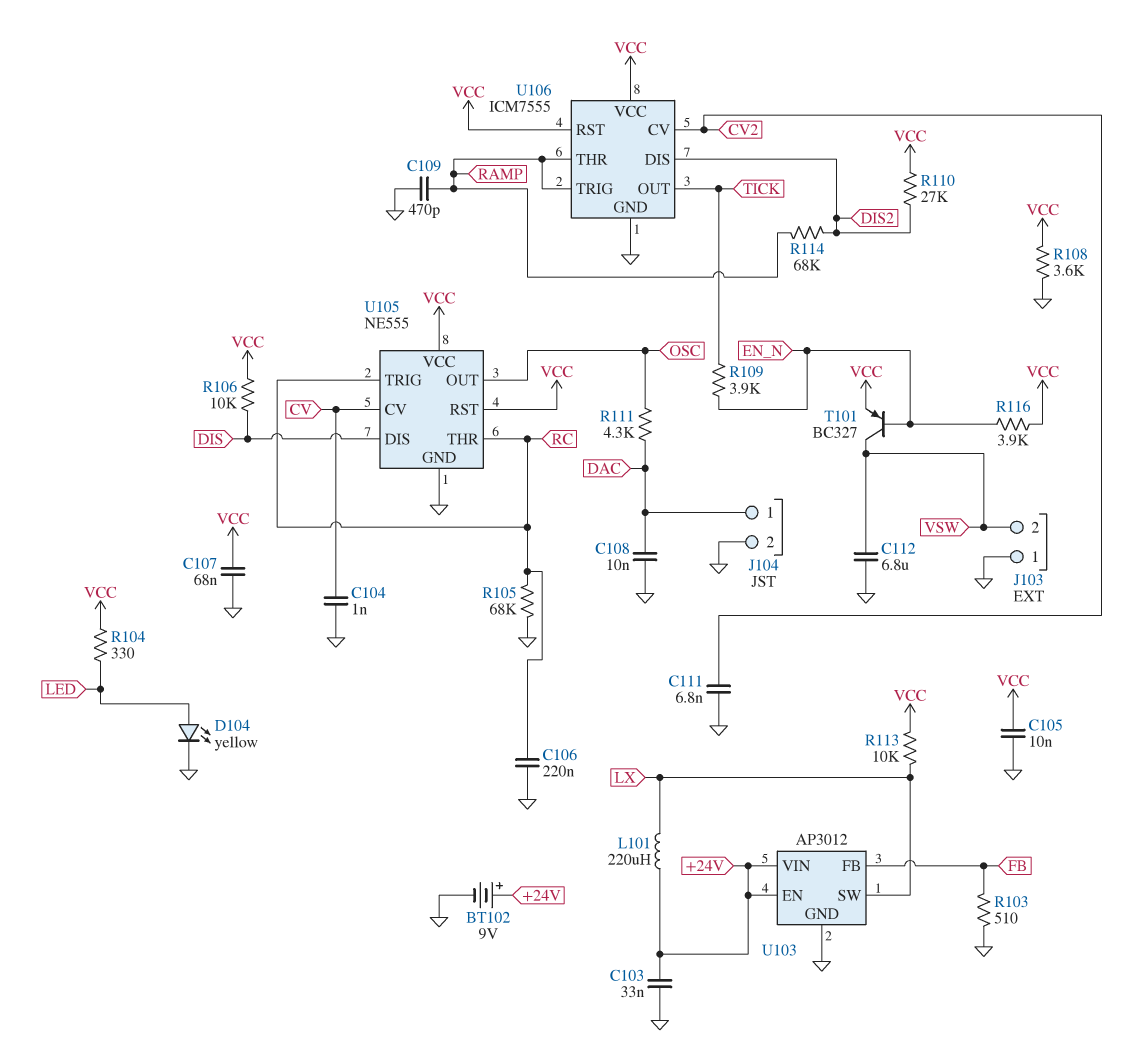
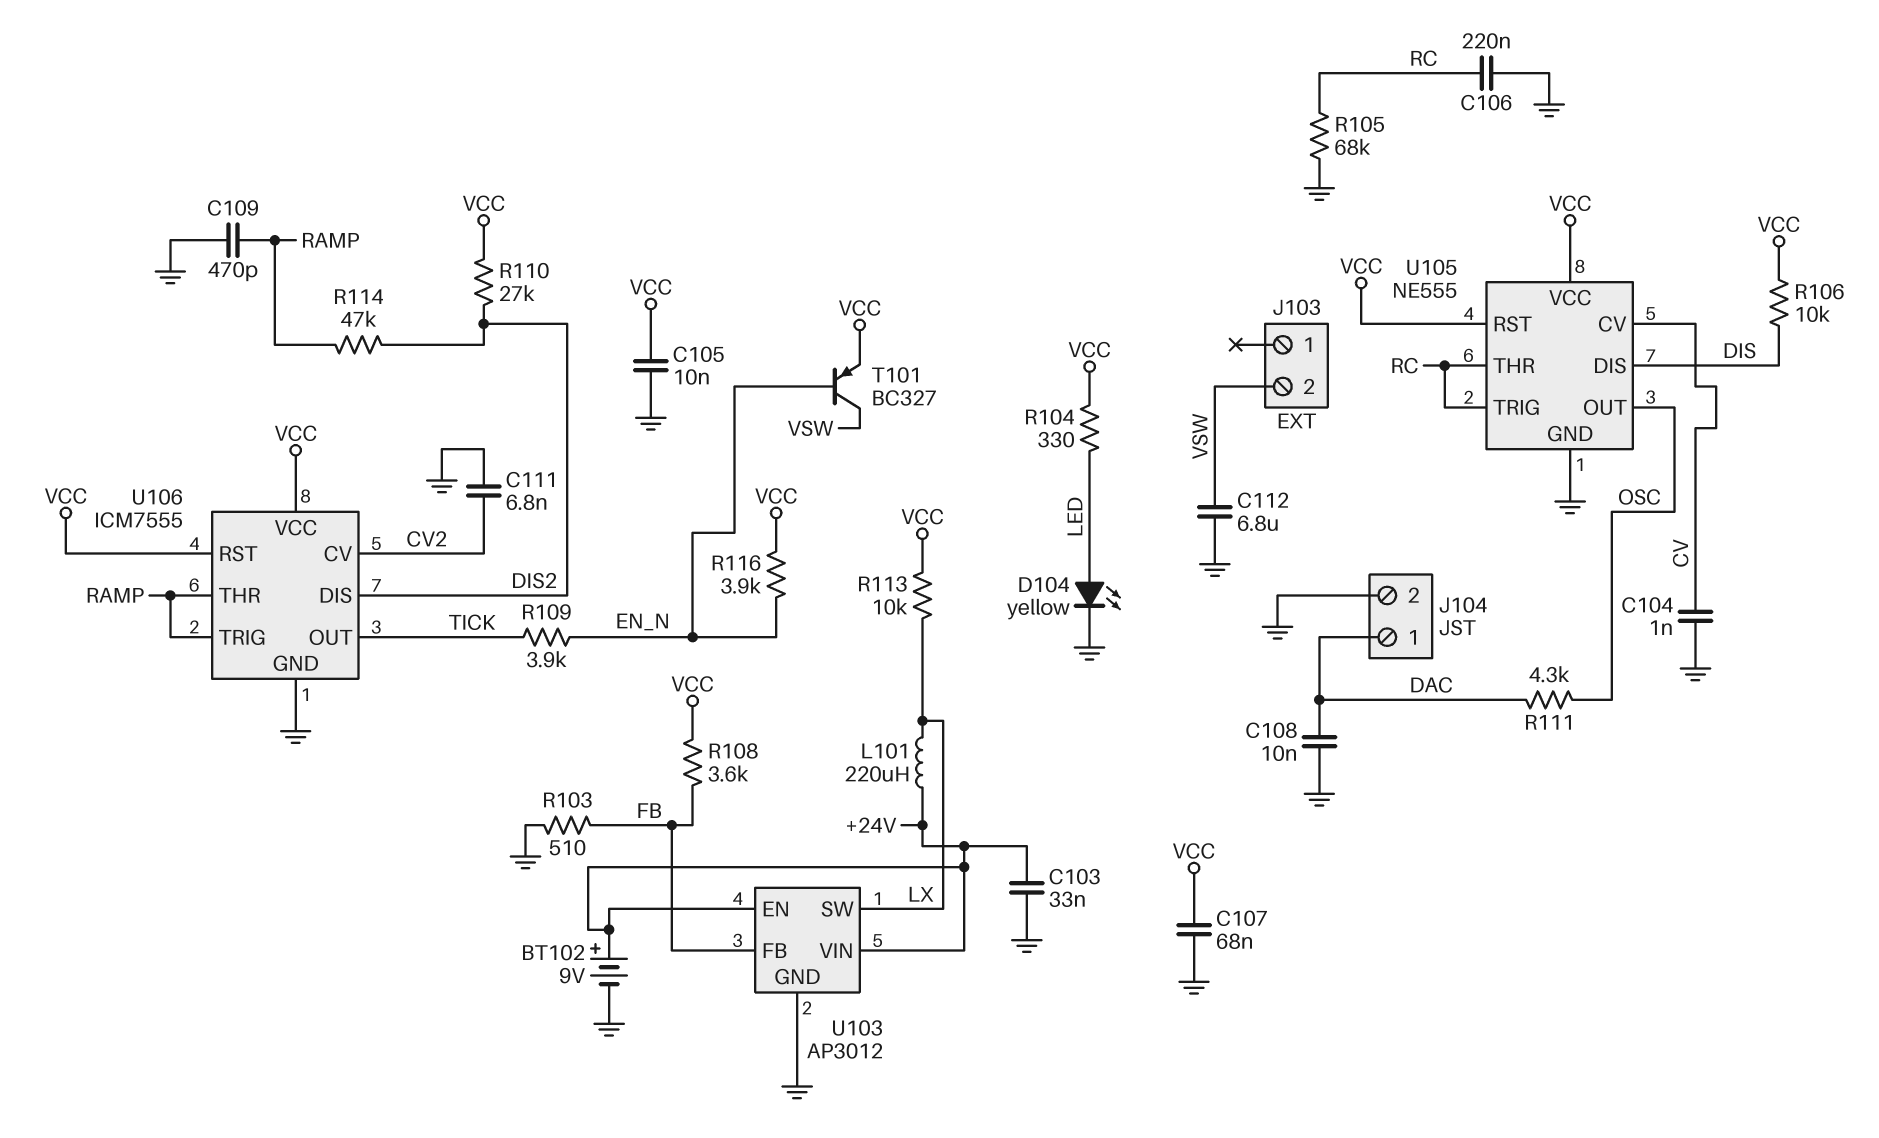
J103 pin 1: GND -> none
R108: 3.6k (GND, VCC) -> 3.6k (FB, VCC)
R114: 68k (DIS2, RAMP) -> 47k (DIS2, RAMP)

